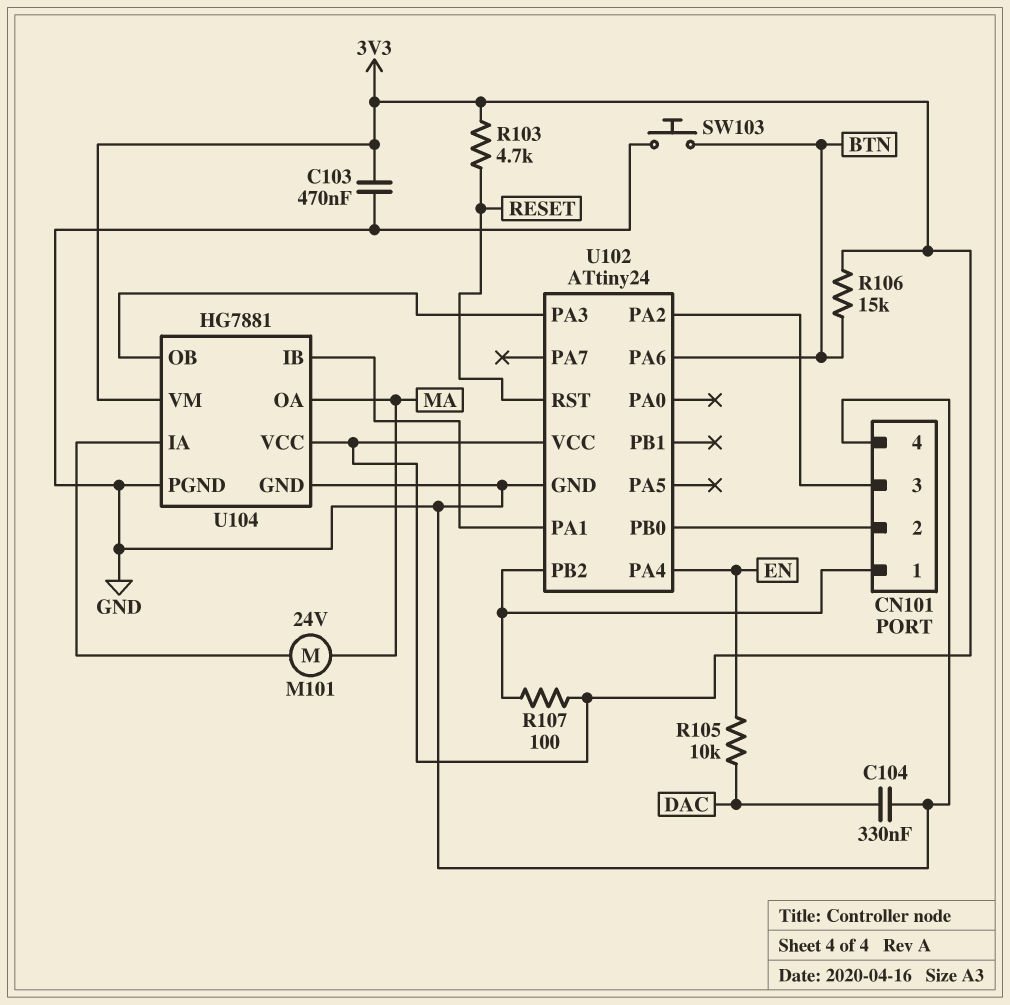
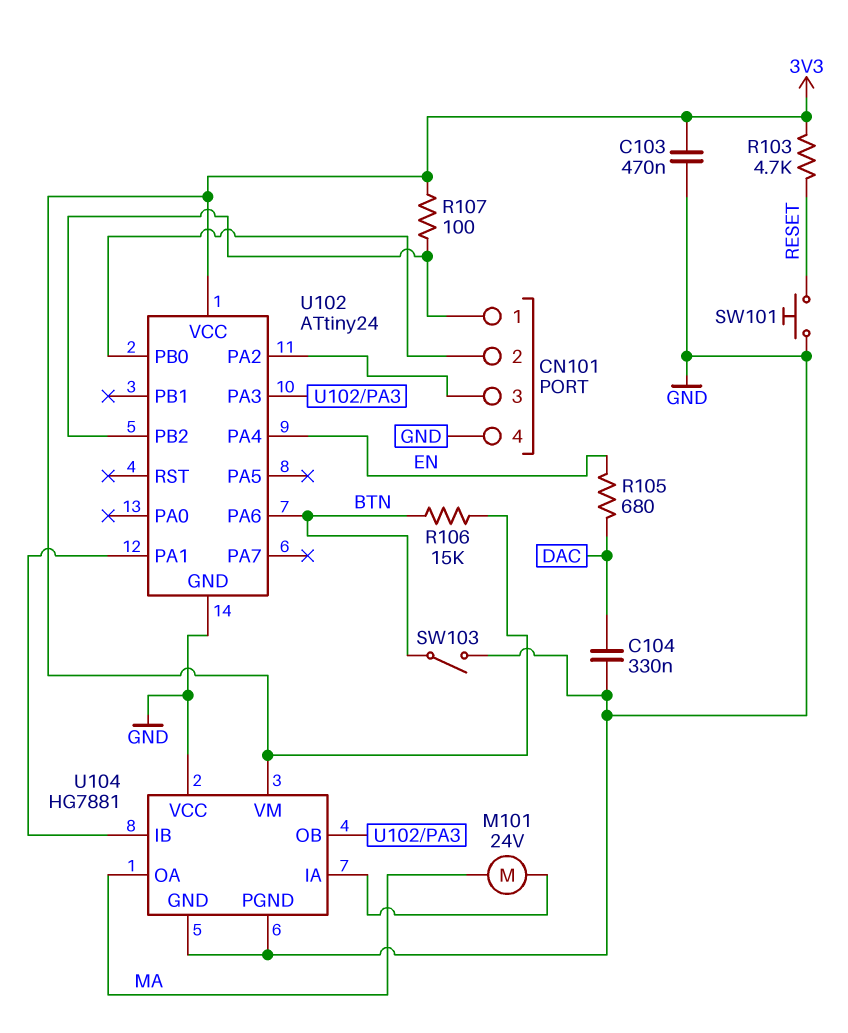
R105: 10k (DAC, EN) -> 680 (DAC, EN)
SW101: none -> button (GND, RESET)
SW103: button (BTN, GND) -> switch (BTN, GND)
U102 pin RST: RESET -> none
U104 pin VCC: 3V3 -> GND

